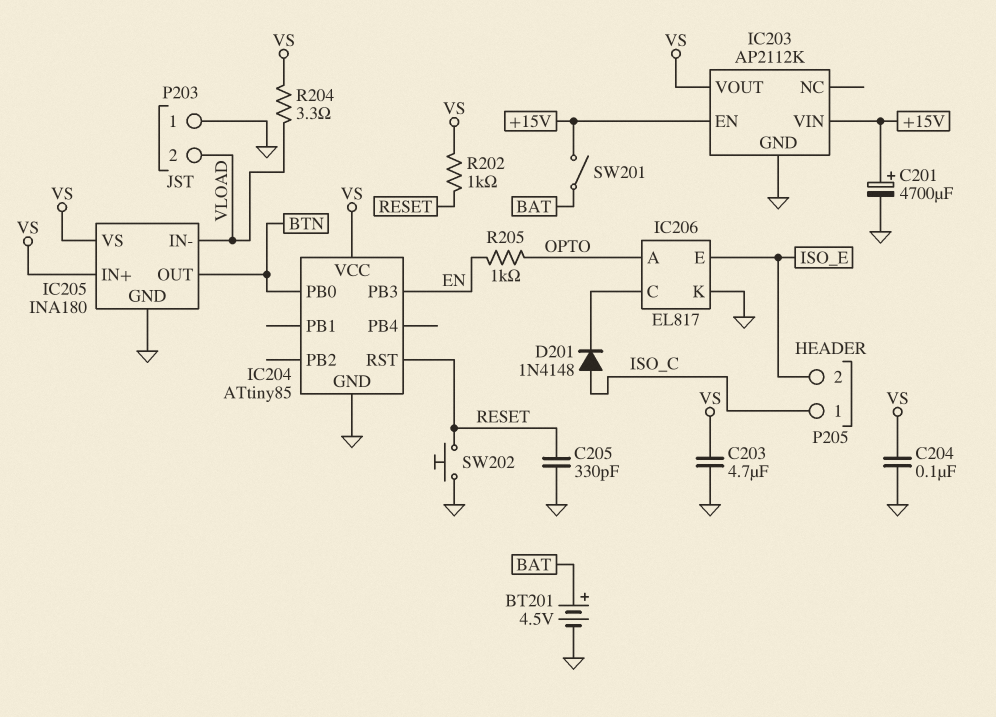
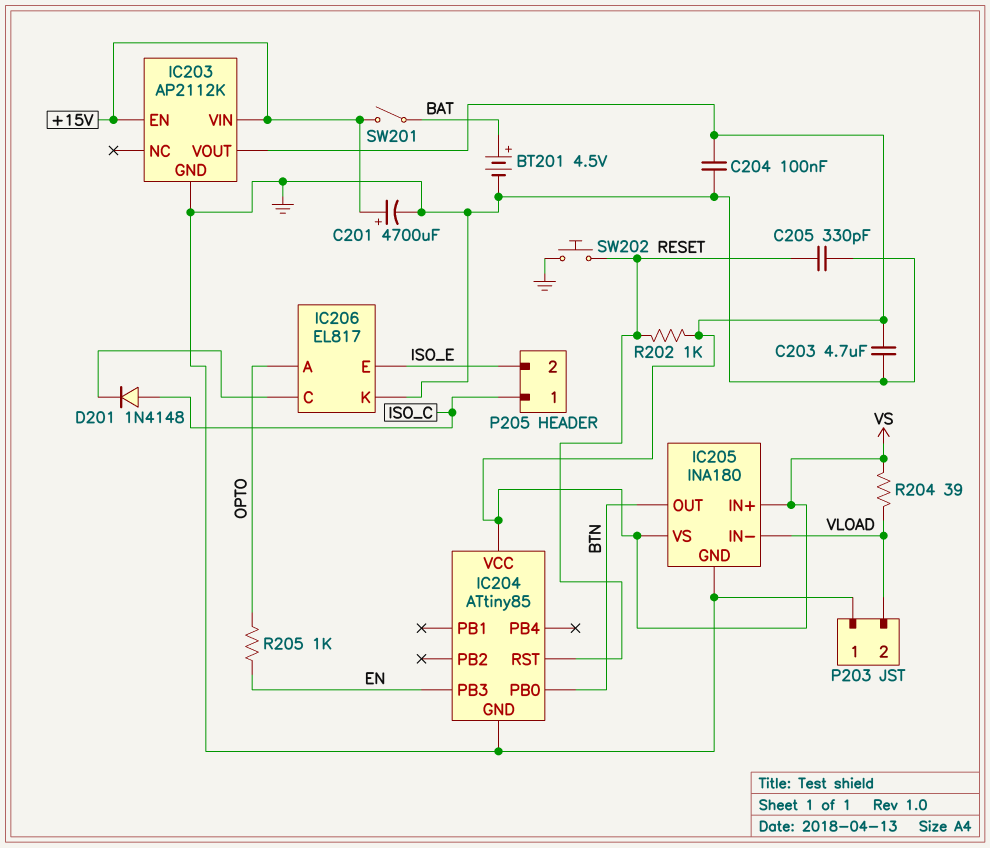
R204: 3.3 (VLOAD, VS) -> 39 (VLOAD, VS)

